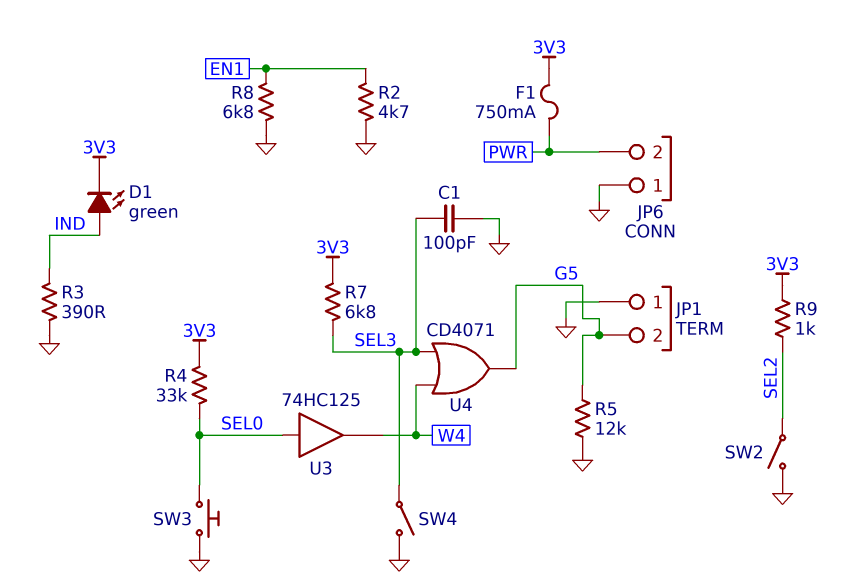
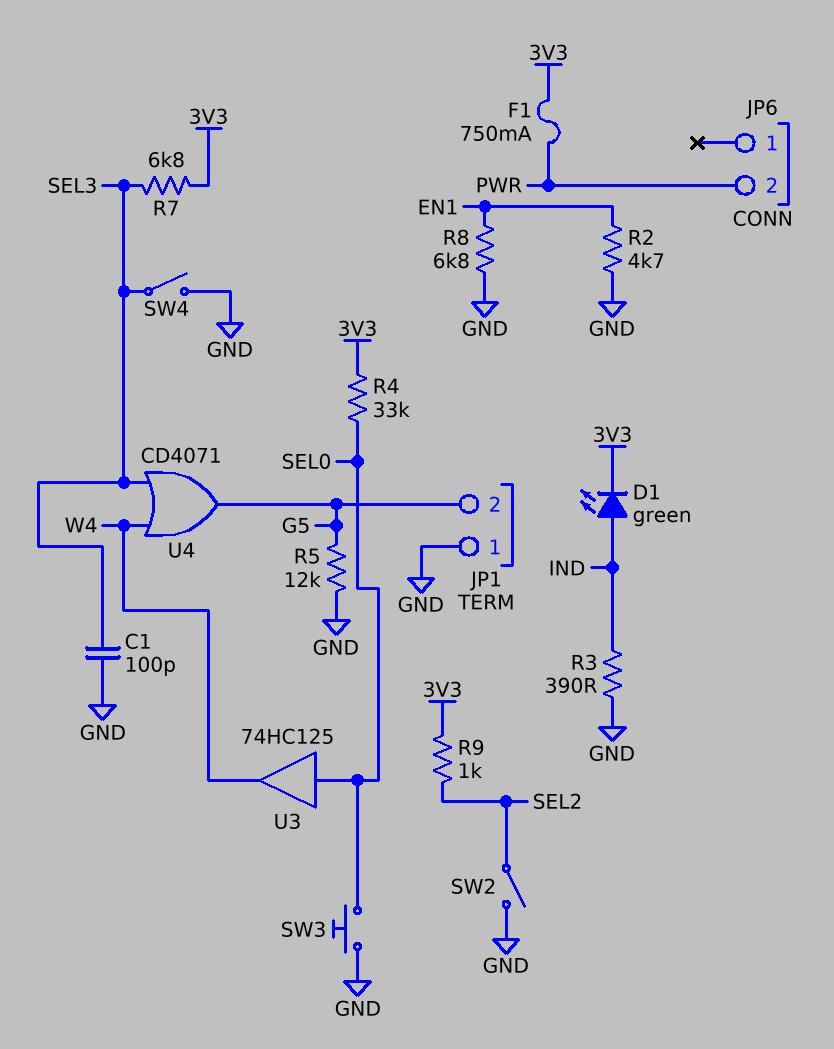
JP6 pin 1: GND -> none

